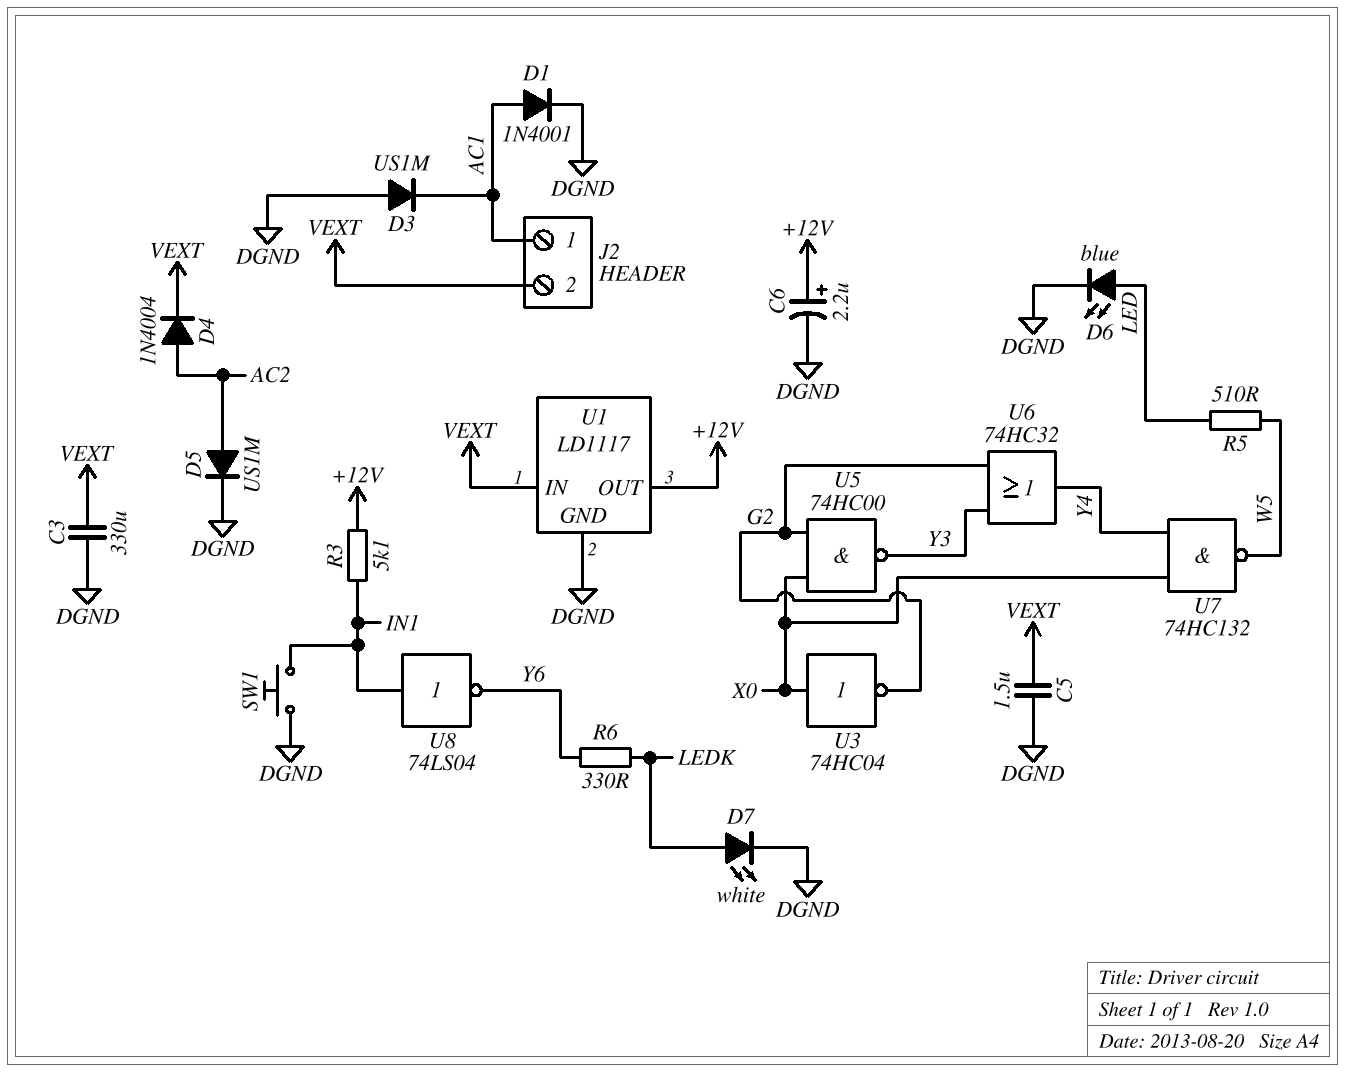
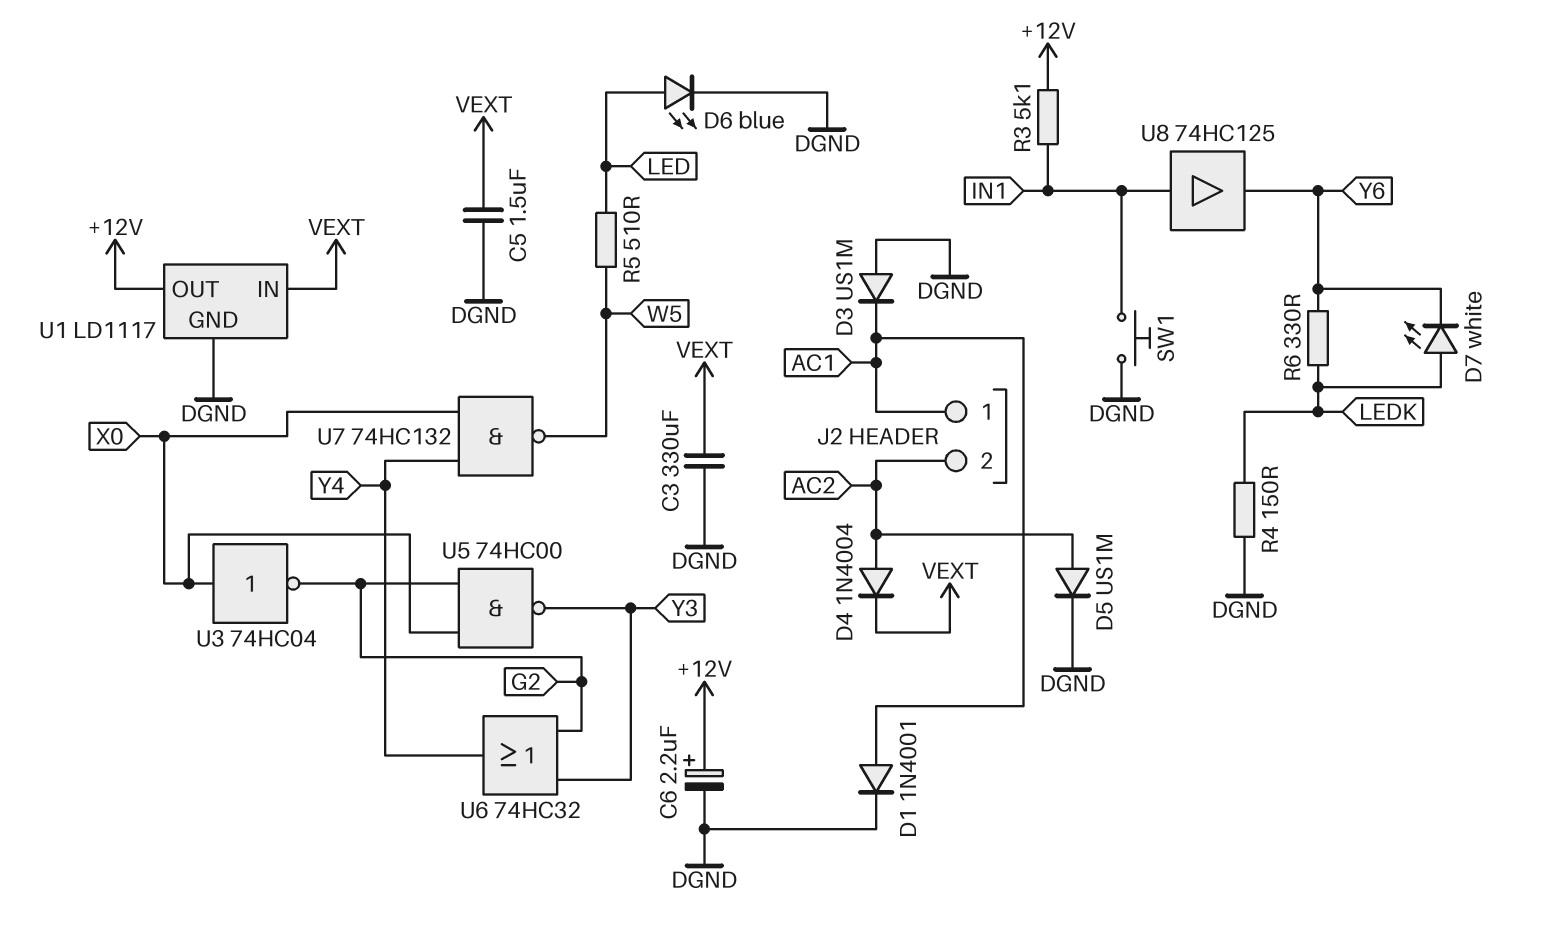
D7: LED white (A LEDK, K DGND) -> LED white (A LEDK, K Y6)
J2 pin 2: VEXT -> AC2
R4: none -> 150 (DGND, LEDK)
U8: NOT 74LS04 (in IN1, out Y6) -> buffer 74HC125 (in IN1, out Y6)

